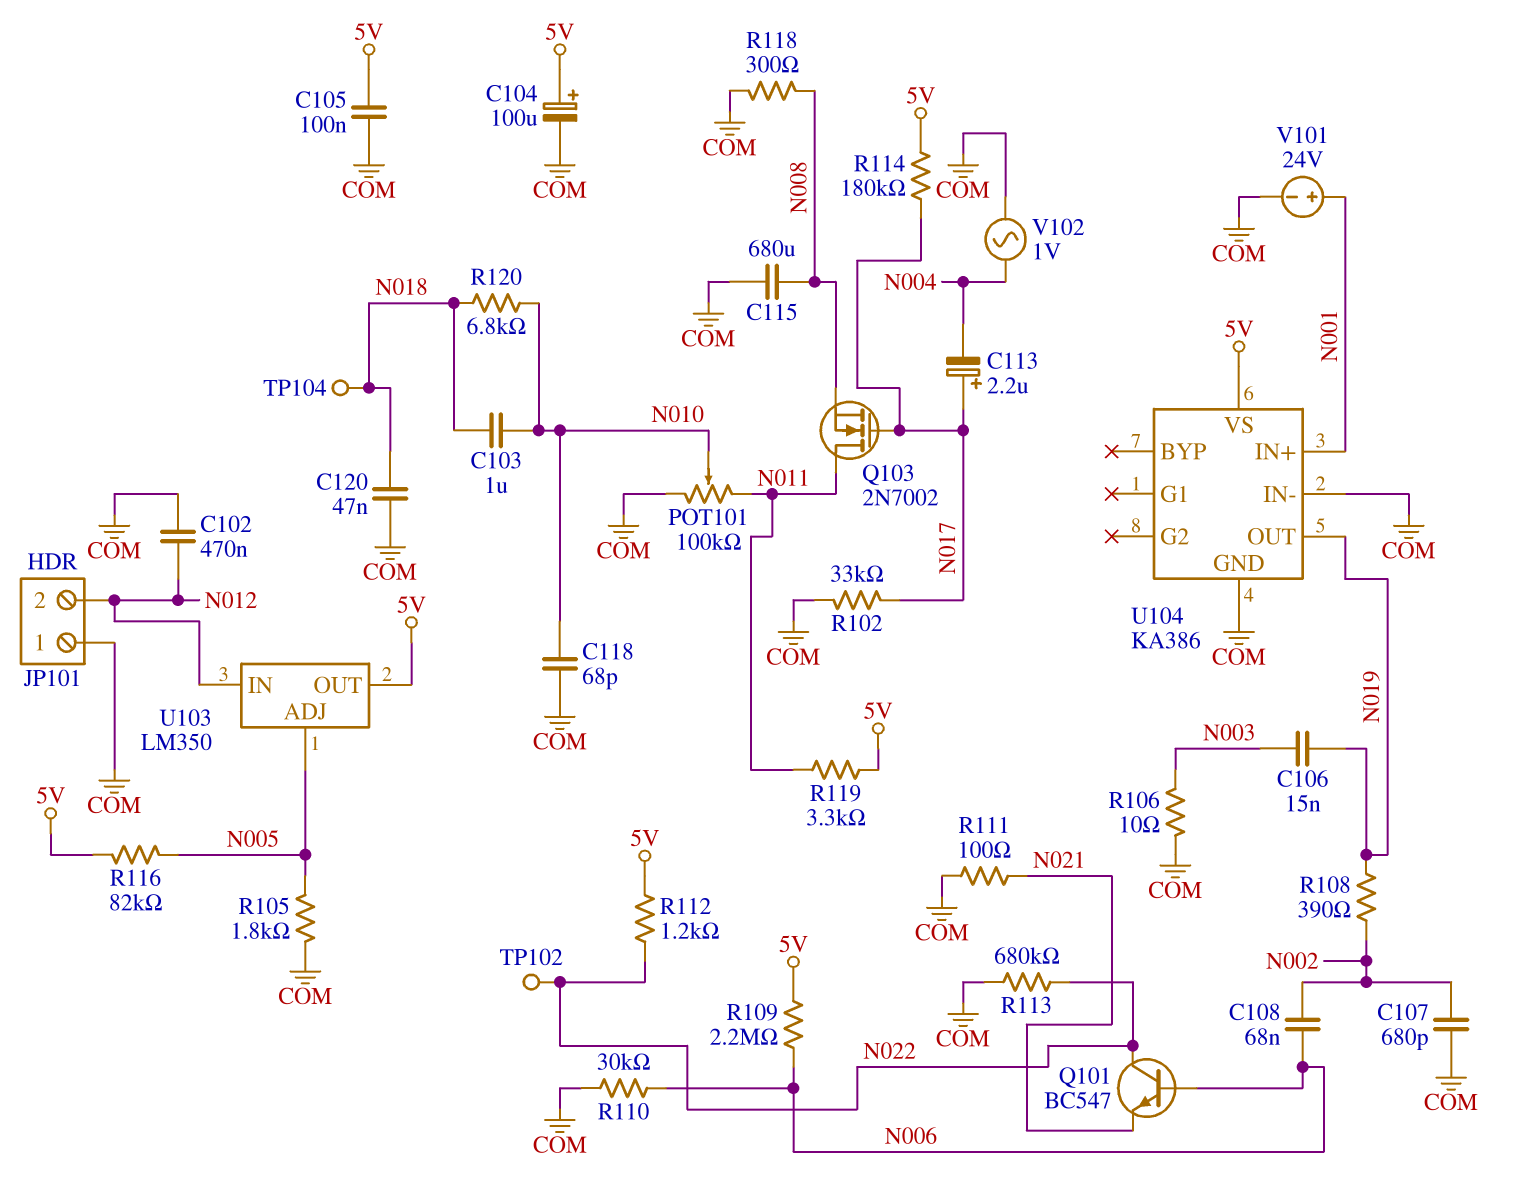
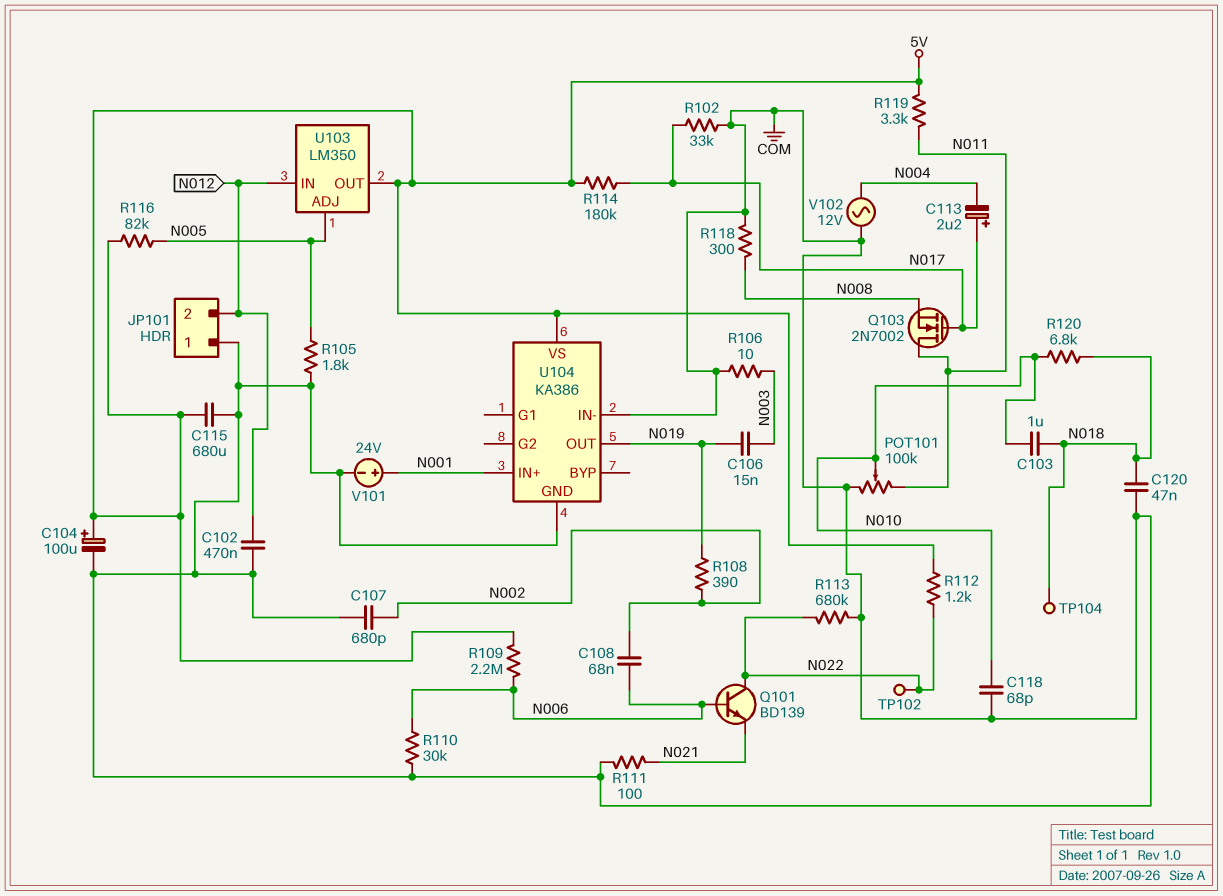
C105: 100nF (5V, COM) -> none
C115: 680uF (COM, N008) -> 680uF (5V, COM)
Q101: NPN BC547 (B N006, C N022, E N021) -> NPN BD139 (B N006, C N022, E N021)
V102: AC 1V (COM, N004) -> AC 12V (COM, N004)

